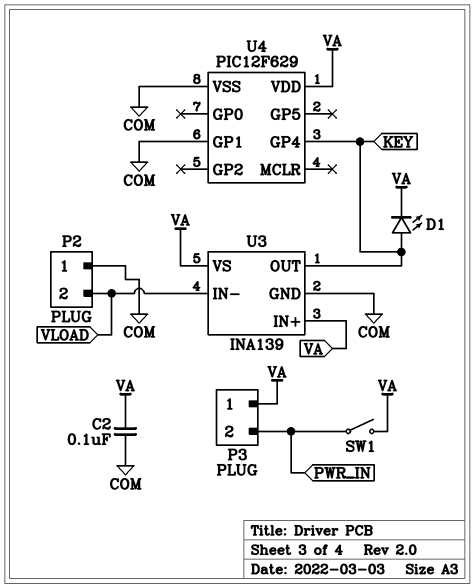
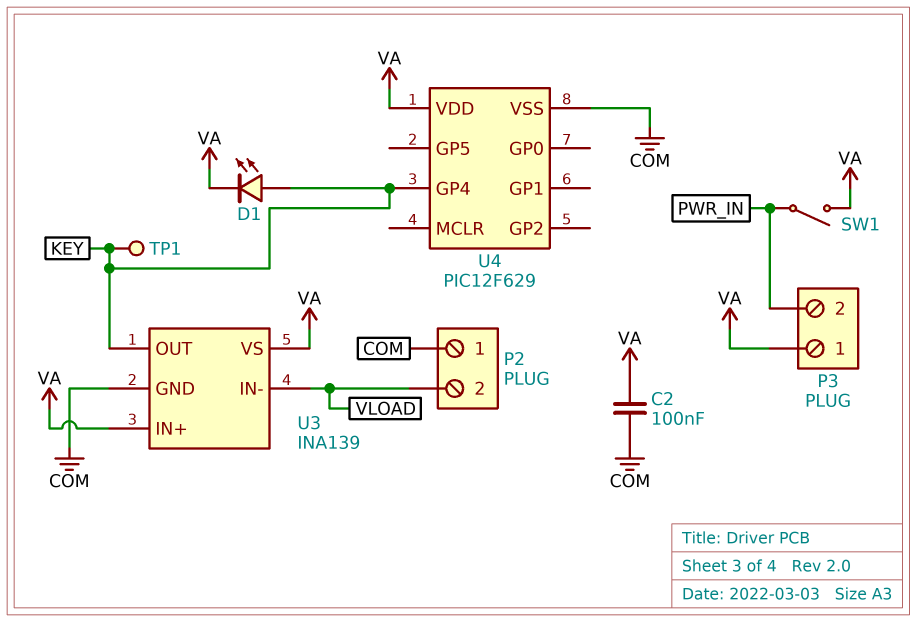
TP1: none -> test point (KEY)
U4 pin GP1: COM -> none

